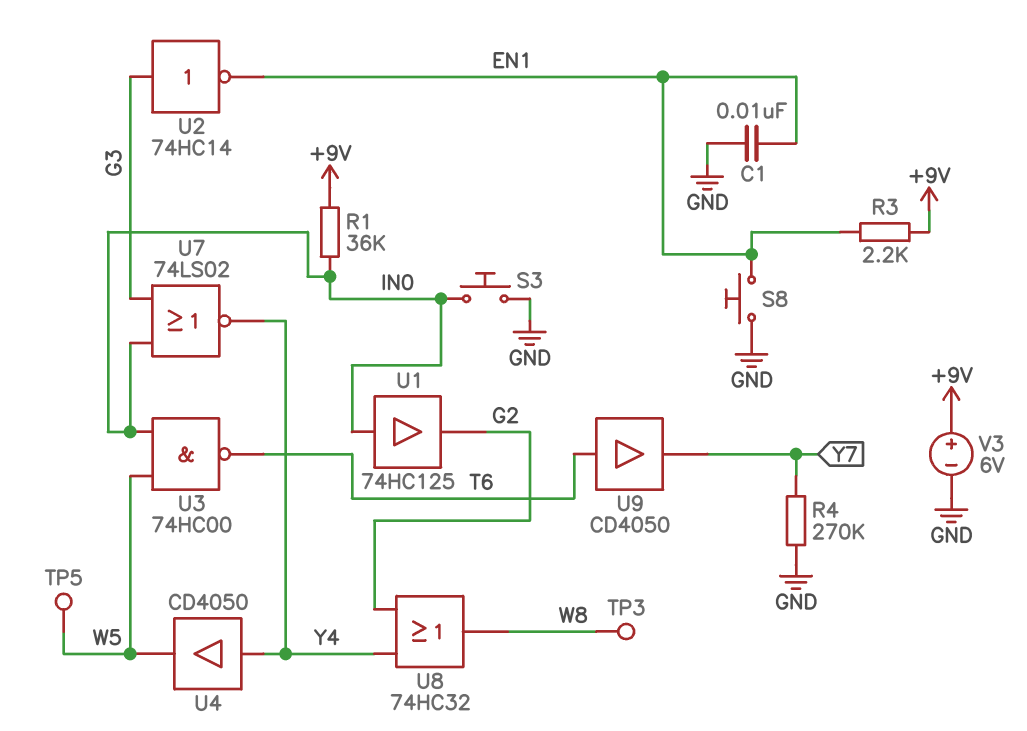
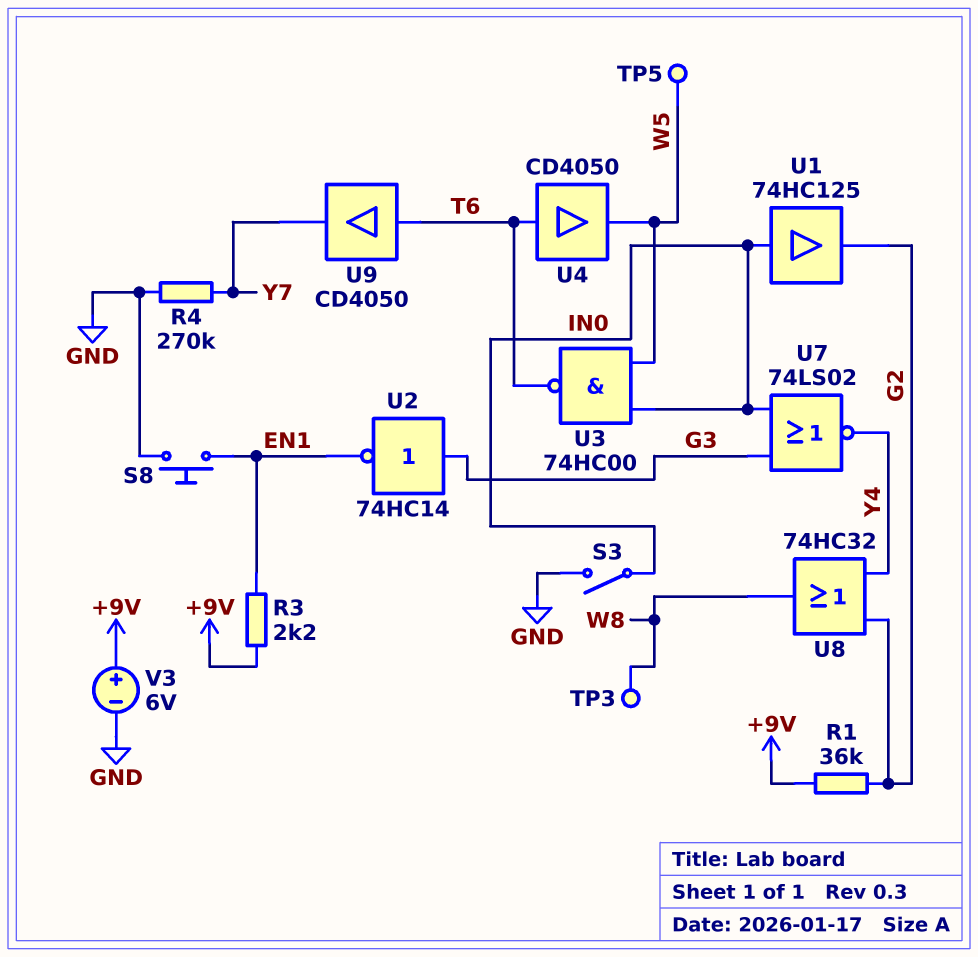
C1: 10nF (EN1, GND) -> none
R1: 36k (+9V, IN0) -> 36k (+9V, G2)
S3: button (GND, IN0) -> switch (GND, IN0)
U4: buffer CD4050 (in Y4, out W5) -> buffer CD4050 (in T6, out W5)

